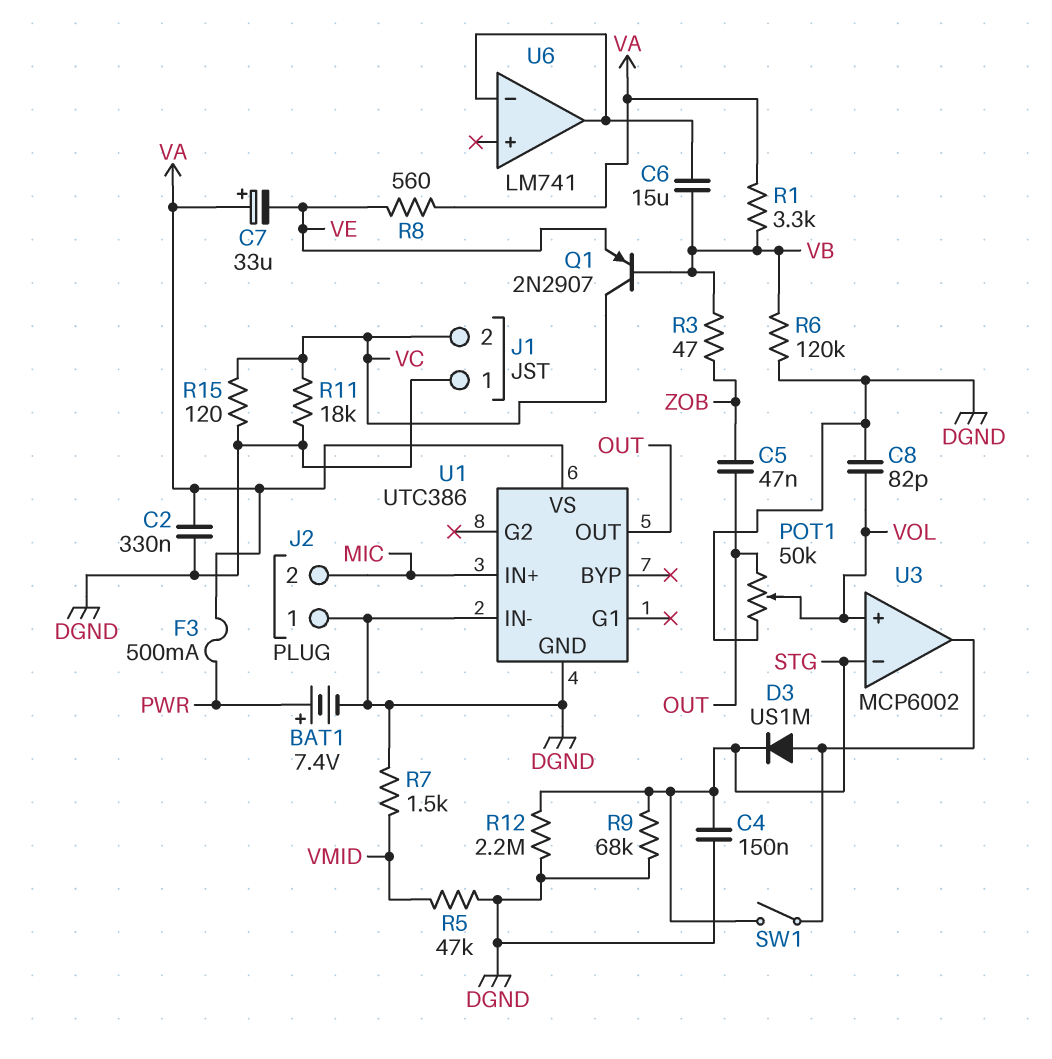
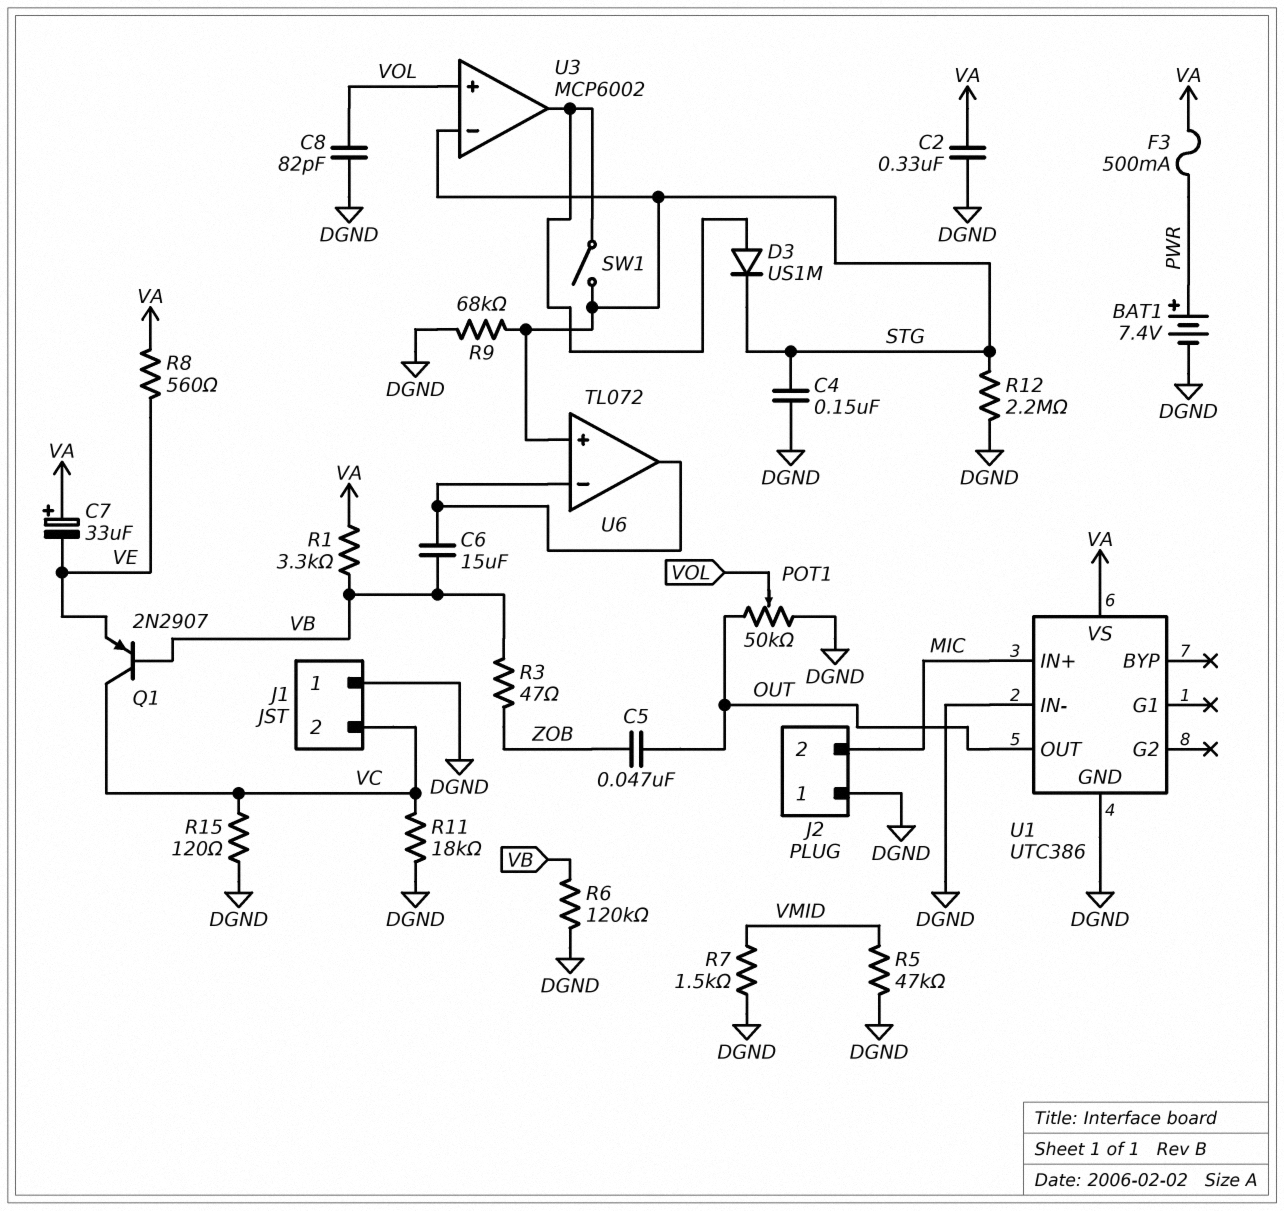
U6: LM741 -> TL072
U6 pin in+: none -> STG

